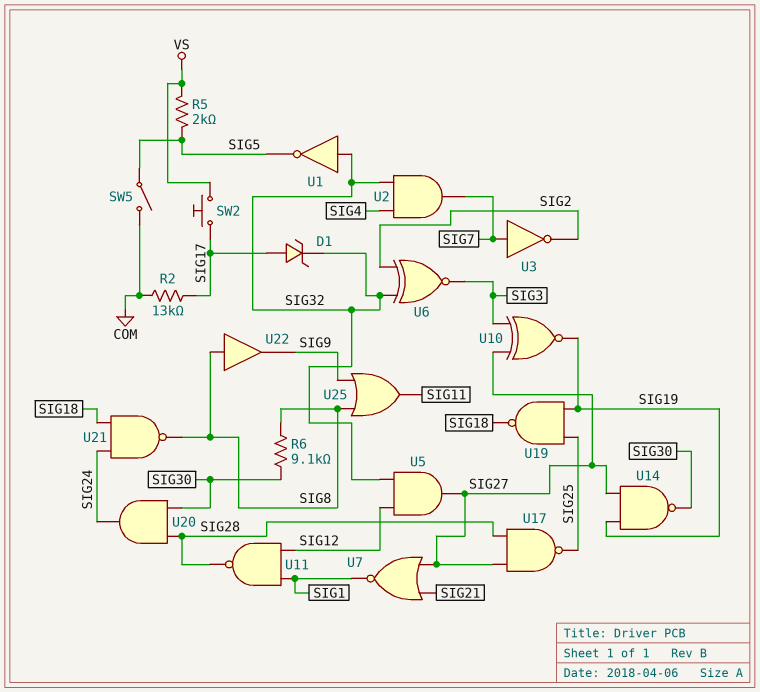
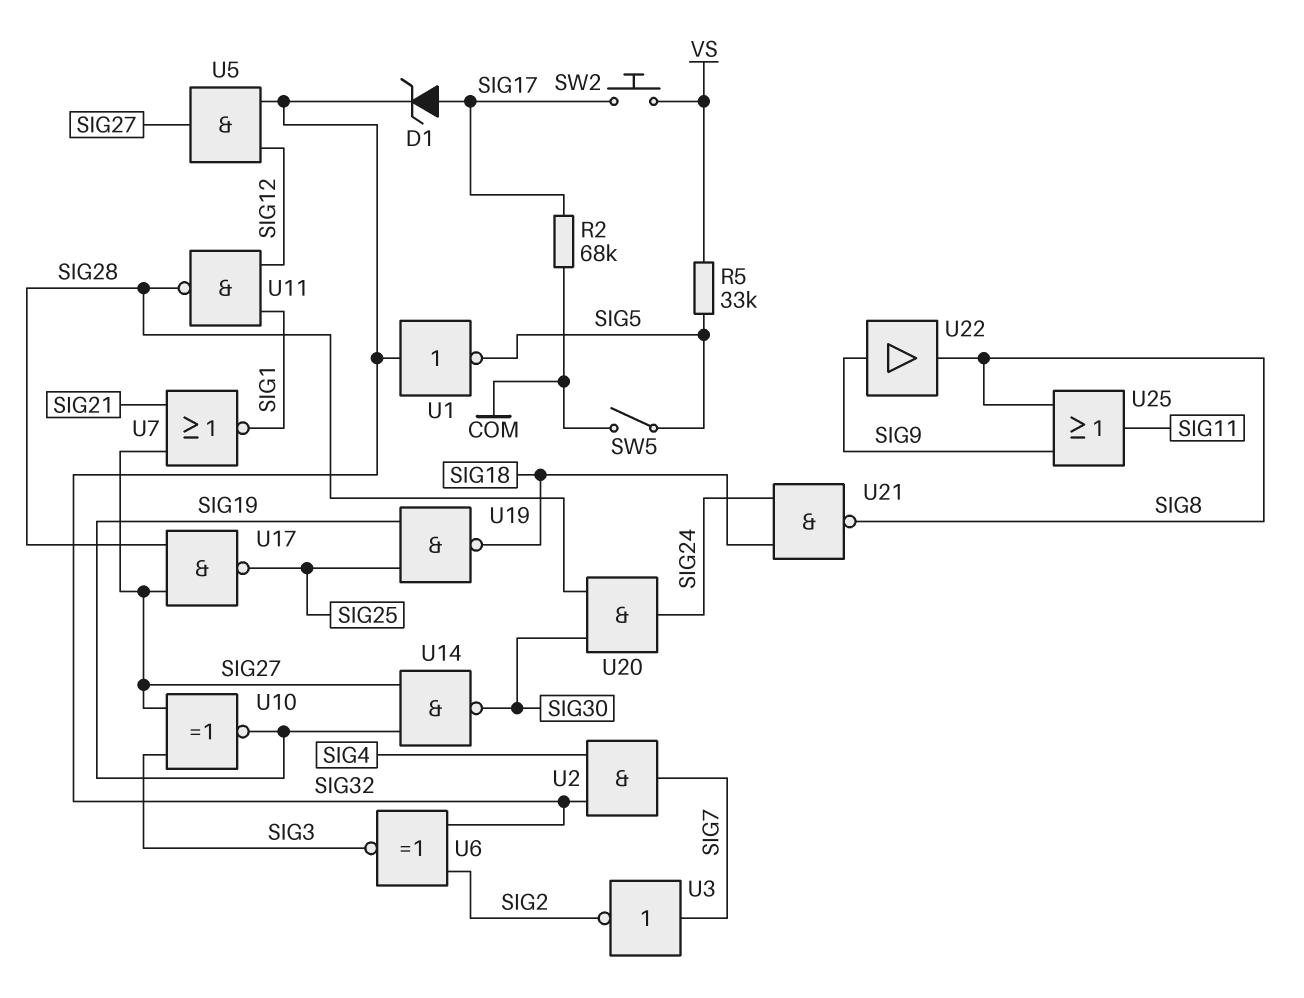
R2: 13k (COM, SIG17) -> 68k (COM, SIG17)
R5: 2k (SIG5, VS) -> 33k (SIG5, VS)
R6: 9.1k (SIG8, SIG30) -> none
U22: buffer (in SIG8, out SIG9) -> buffer (in SIG9, out SIG8)

